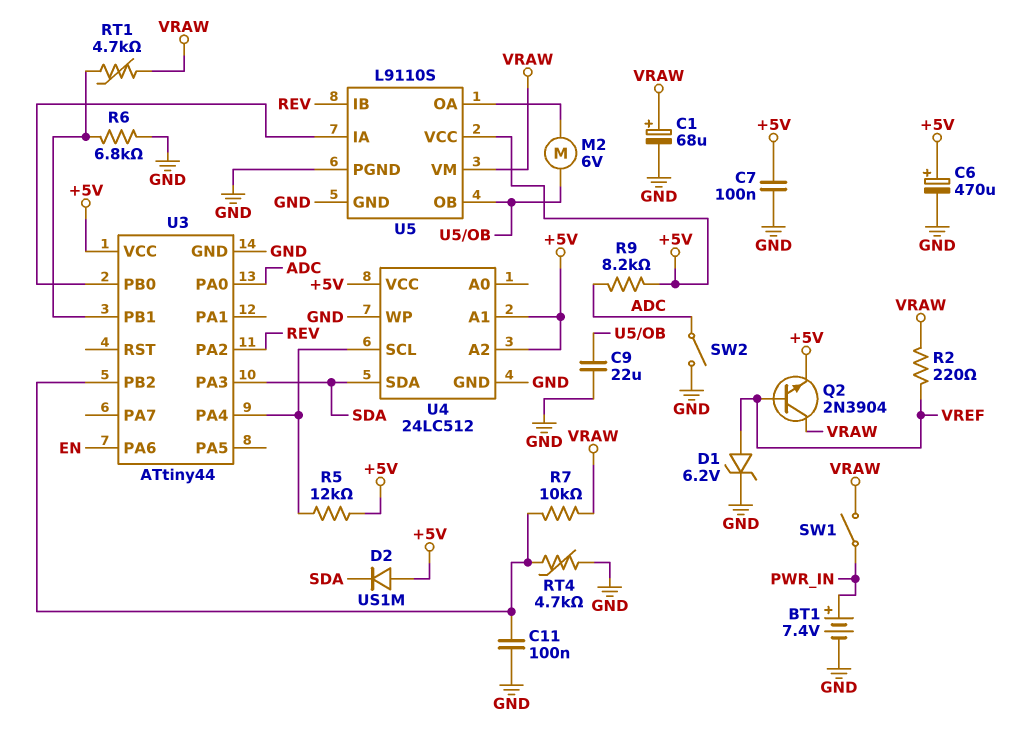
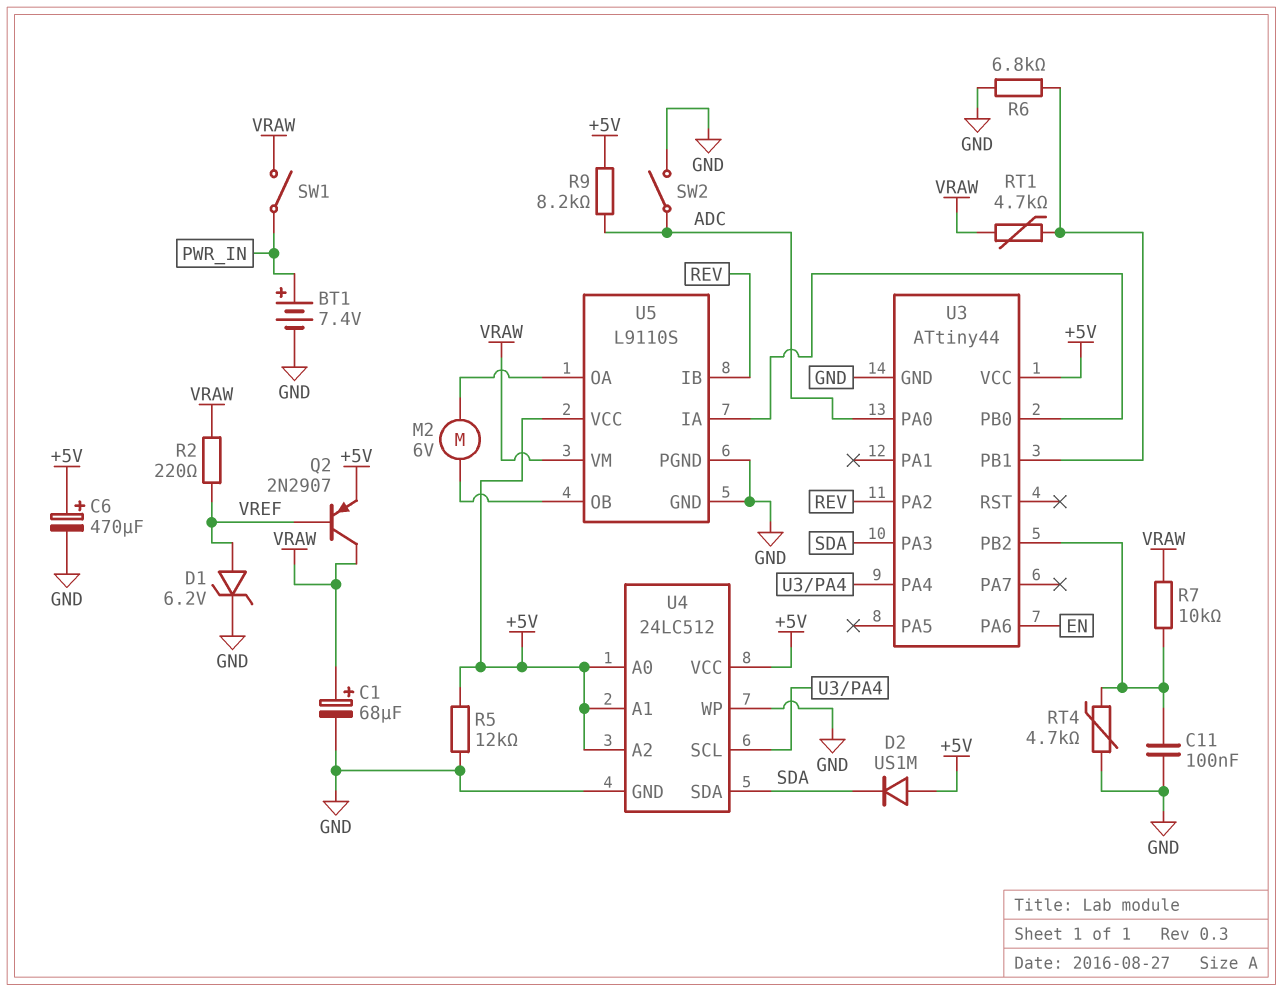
C7: 100nF (+5V, GND) -> none
C9: 22uF (GND, U5/OB) -> none
Q2: NPN 2N3904 (B VREF, C VRAW, E +5V) -> PNP 2N2907 (B VREF, C VRAW, E +5V)
R5: 12k (+5V, U3/PA4) -> 12k (+5V, GND)
U4 pin A0: none -> +5V

